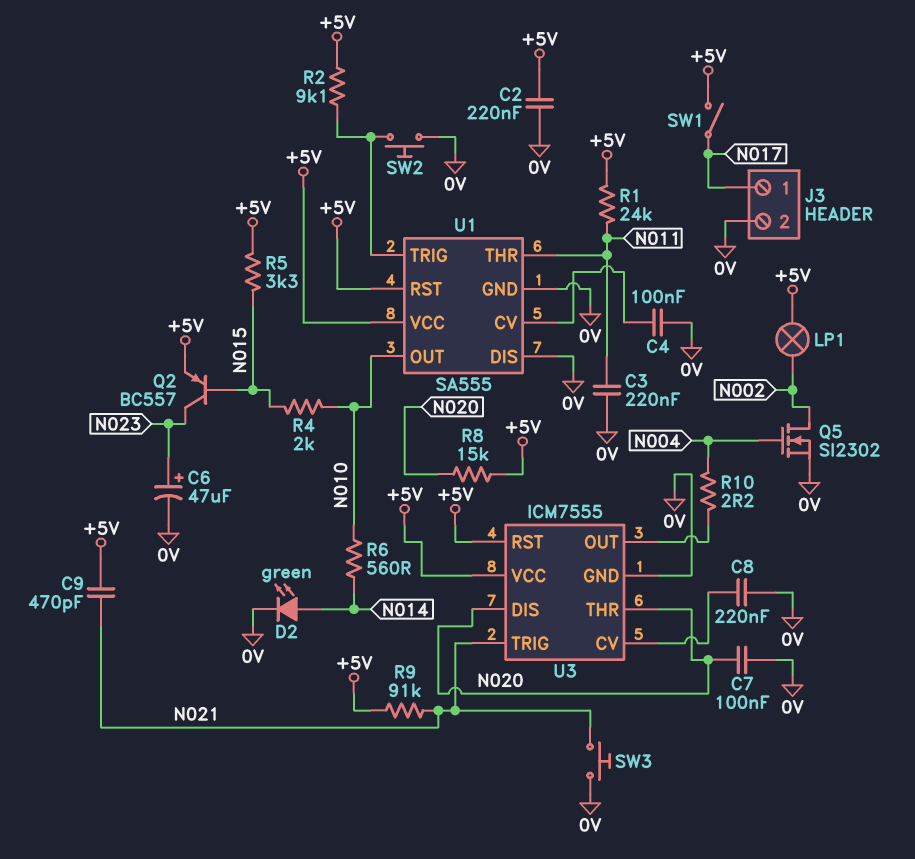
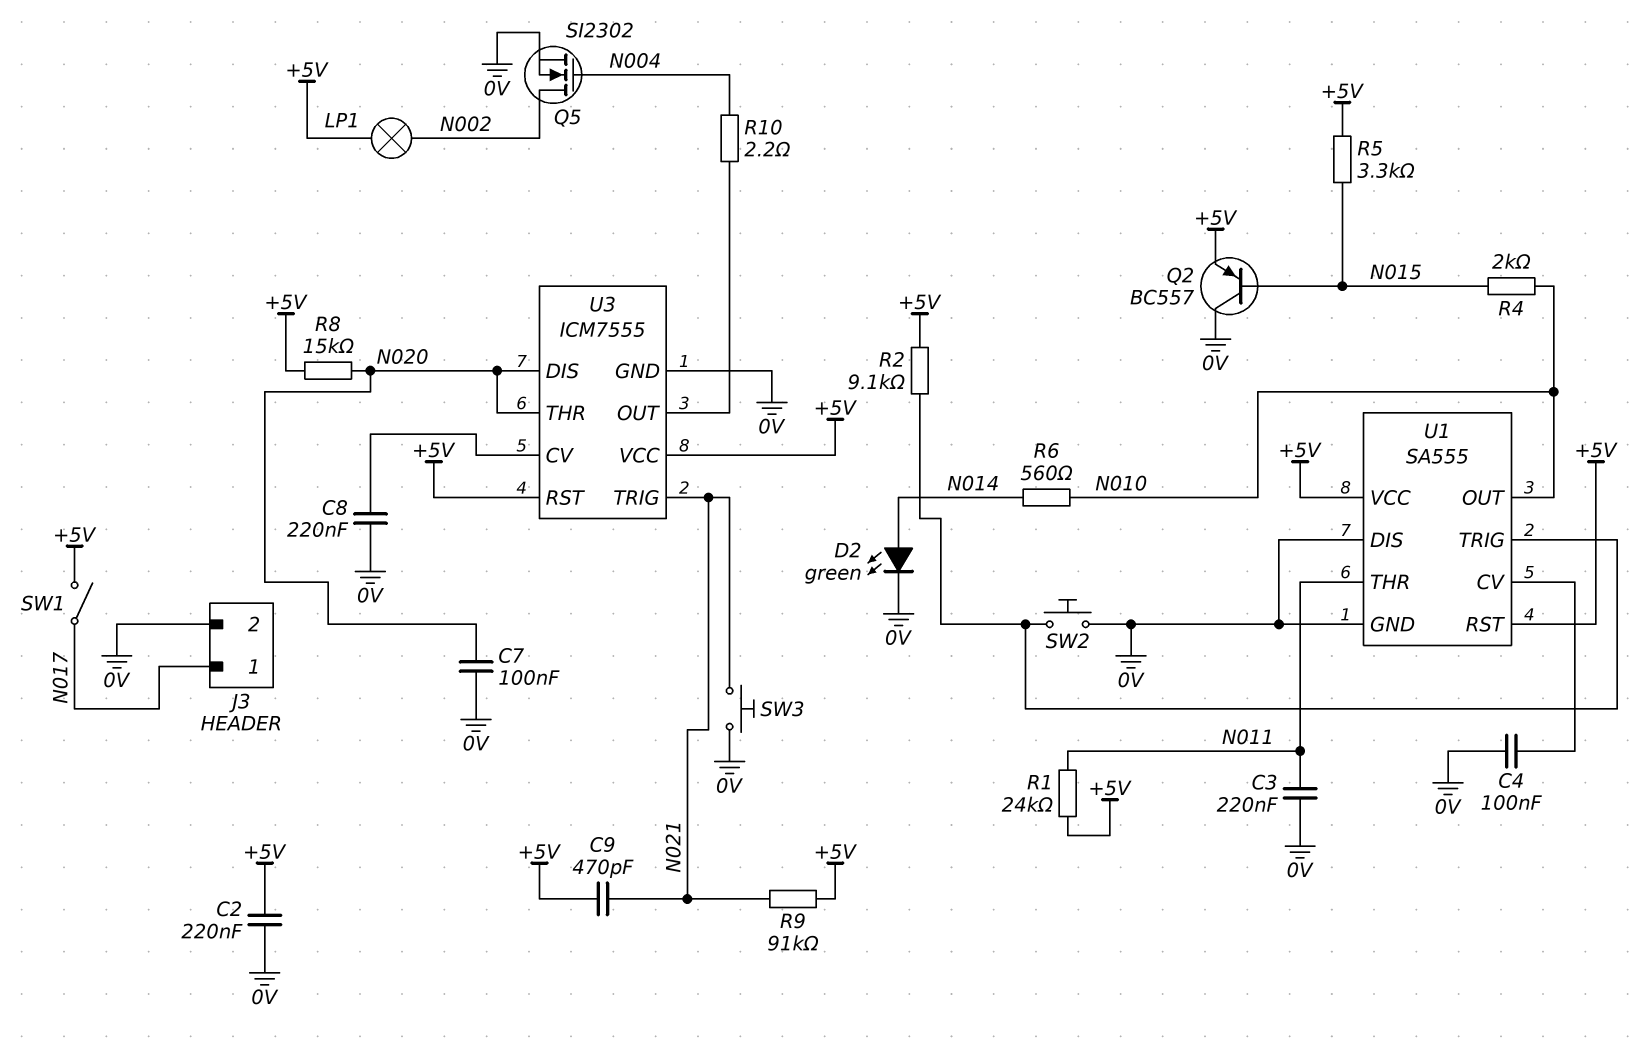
C6: 47uF (plus N023, minus 0V) -> none
Q2: PNP BC557 (B N015, C N023, E +5V) -> PNP BC557 (B N015, C 0V, E +5V)

